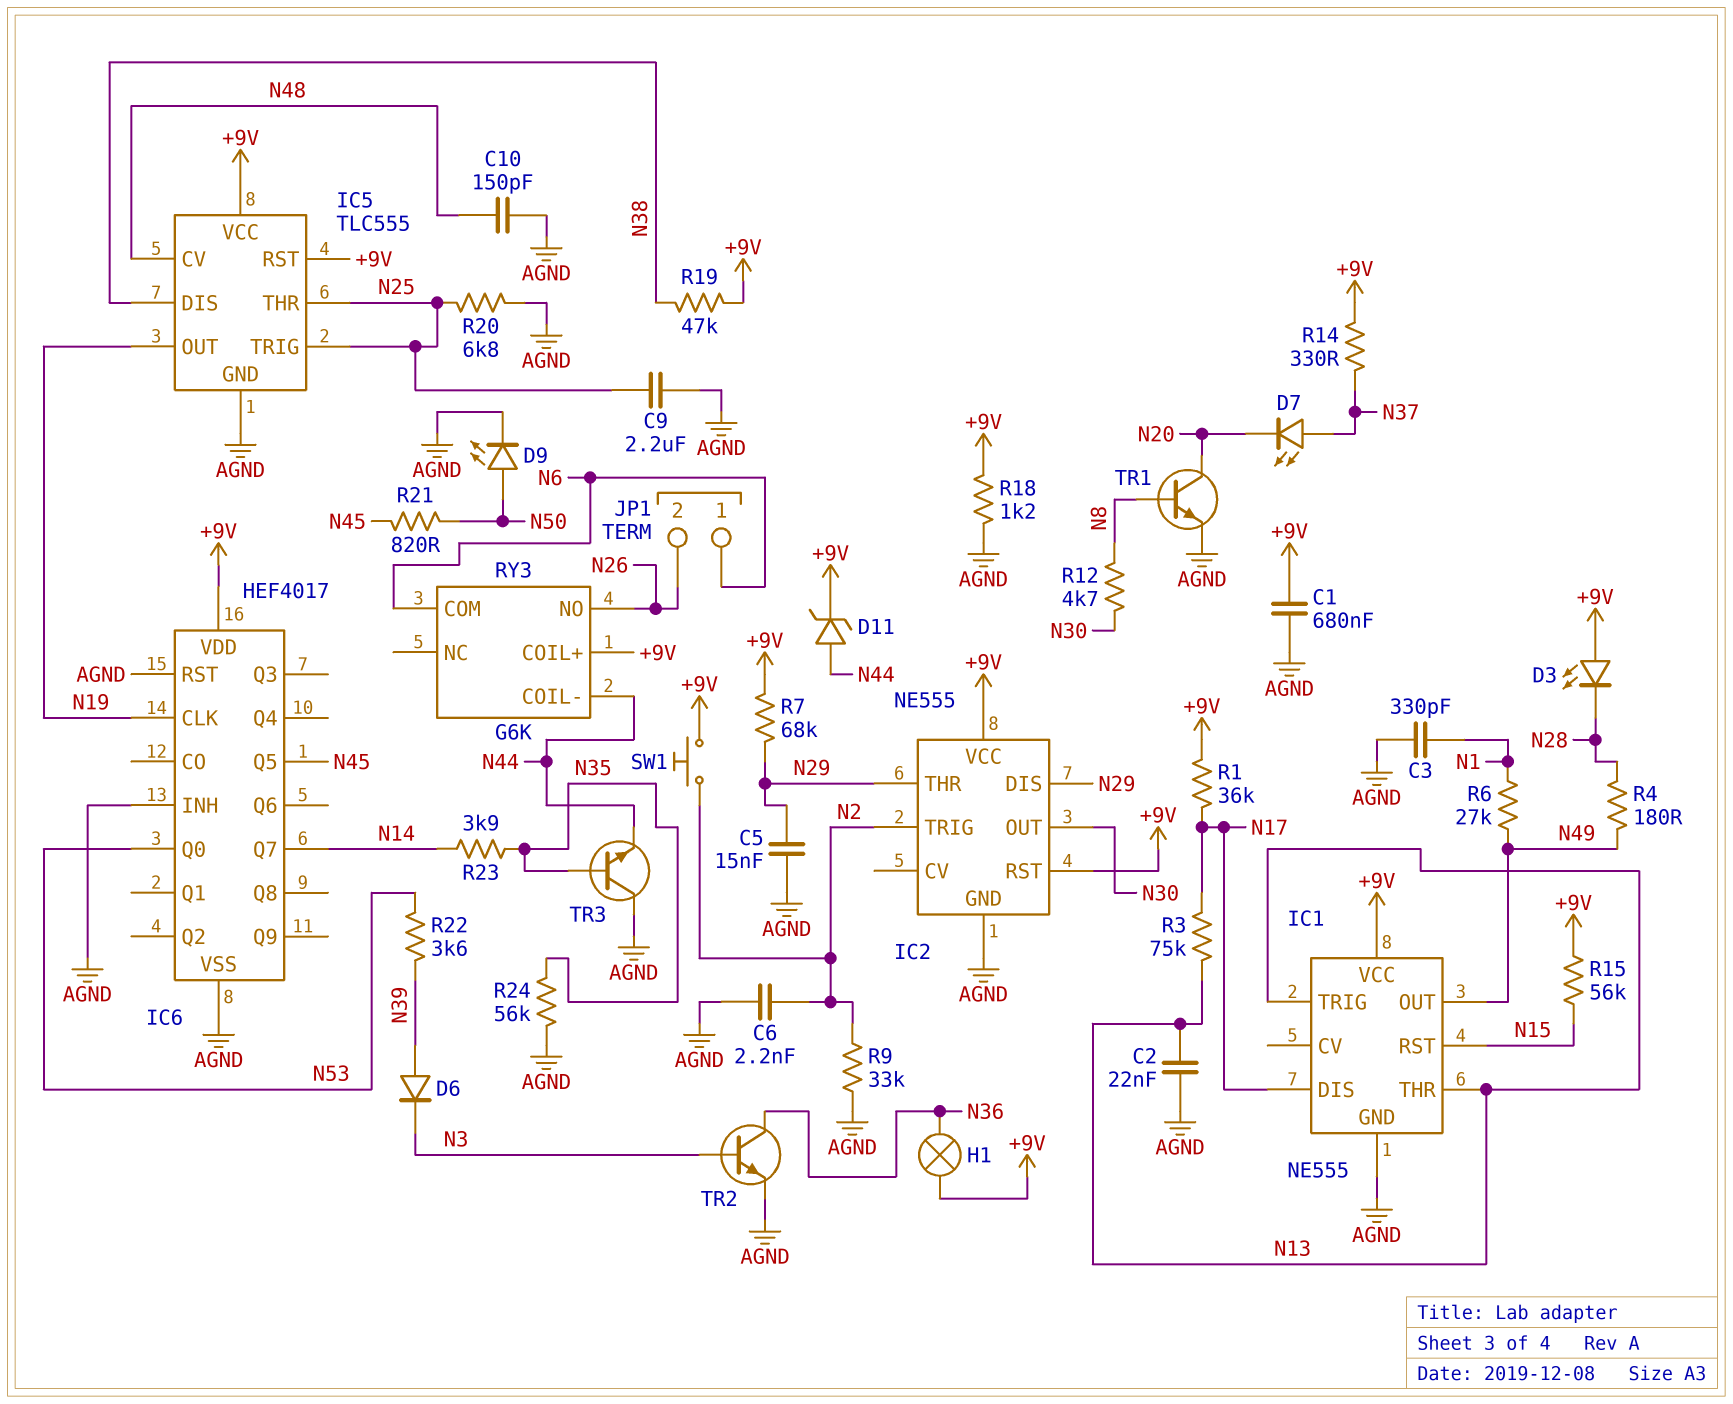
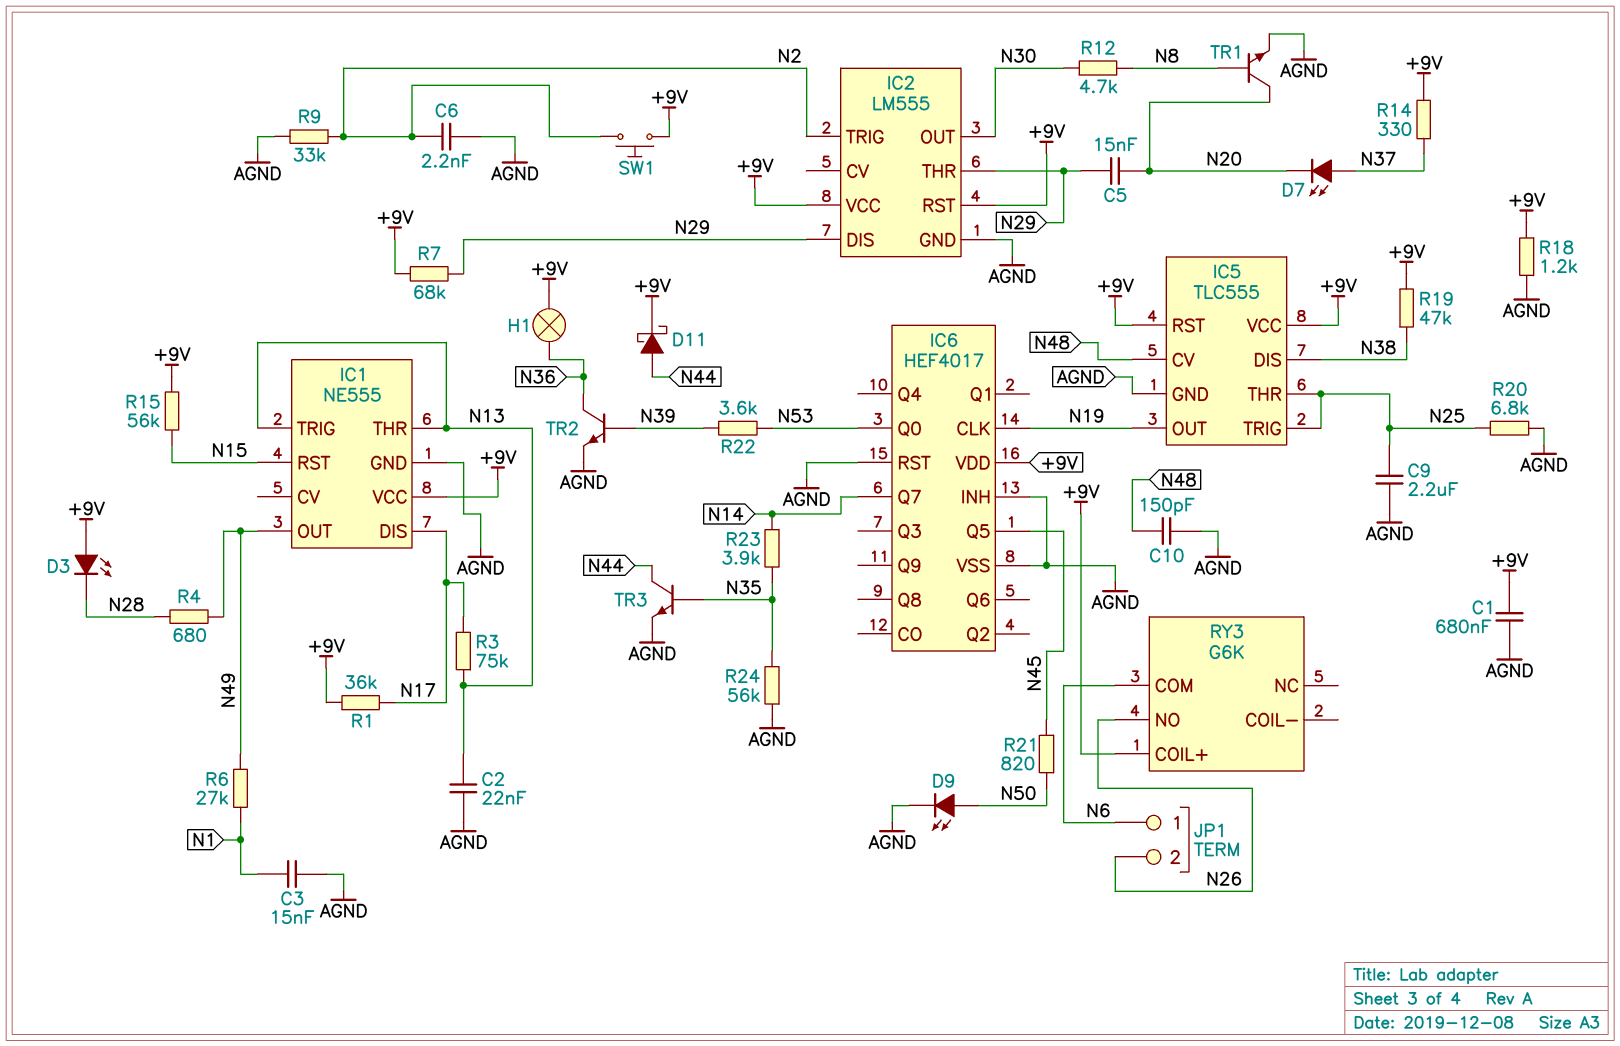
C3: 330pF (AGND, N1) -> 15nF (AGND, N1)
C5: 15nF (AGND, N29) -> 15nF (N20, N29)
D6: diode (A N39, K N3) -> none
D11: zener (A N44, K +9V) -> schottky (A N44, K +9V)
IC2: NE555 -> LM555
R4: 180 (N28, N49) -> 680 (N28, N49)
RY3 pin COIL-: N44 -> none
TR2: NPN (B N3, C N36, E AGND) -> NPN (B N39, C N36, E AGND)
TR3: NPN (B N35, C AGND, E N44) -> NPN (B N35, C N44, E AGND)

